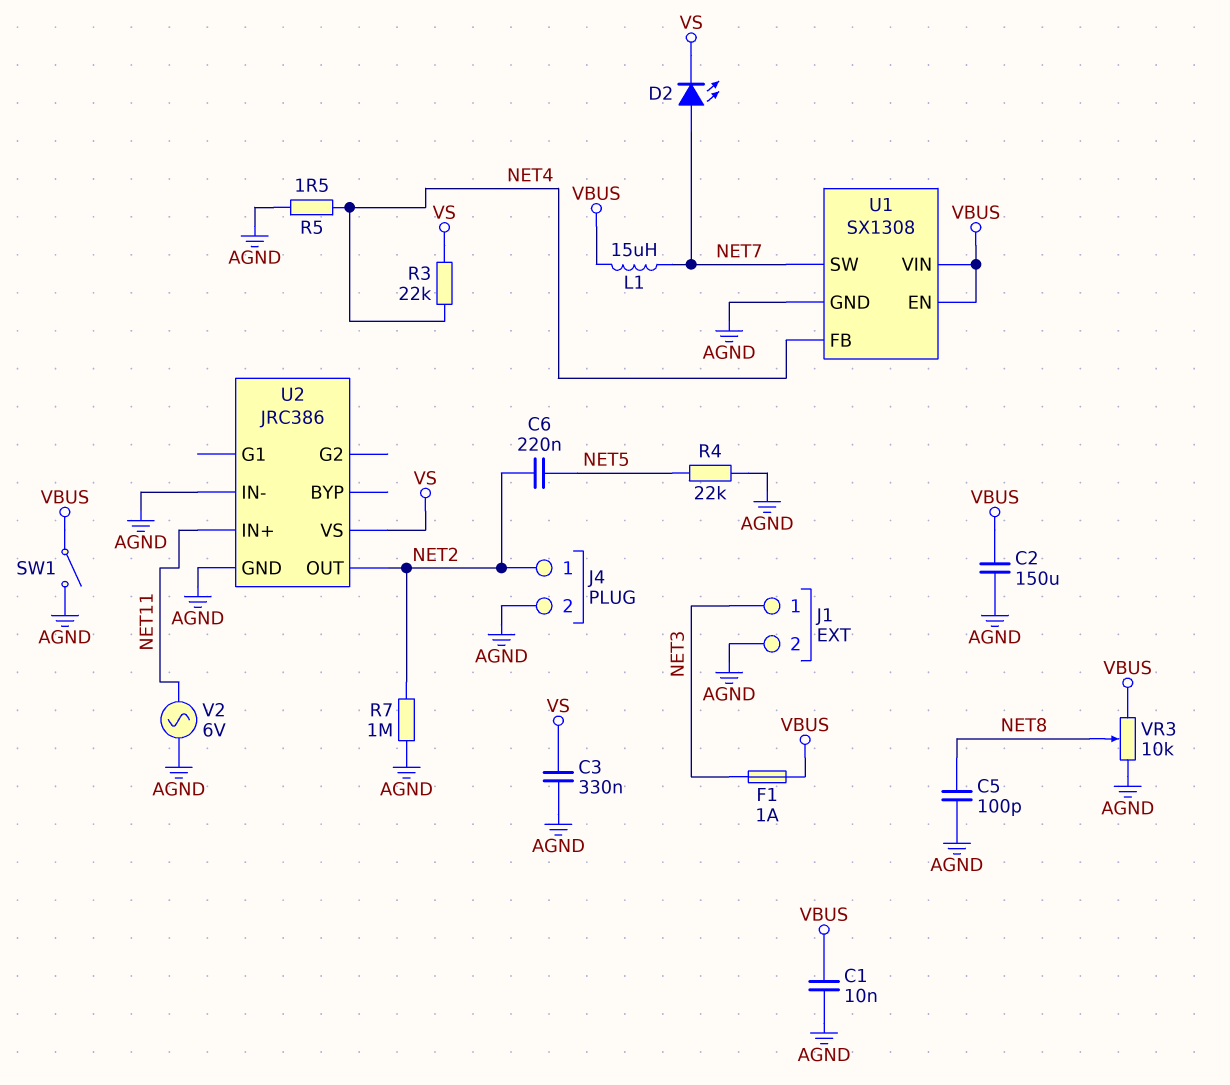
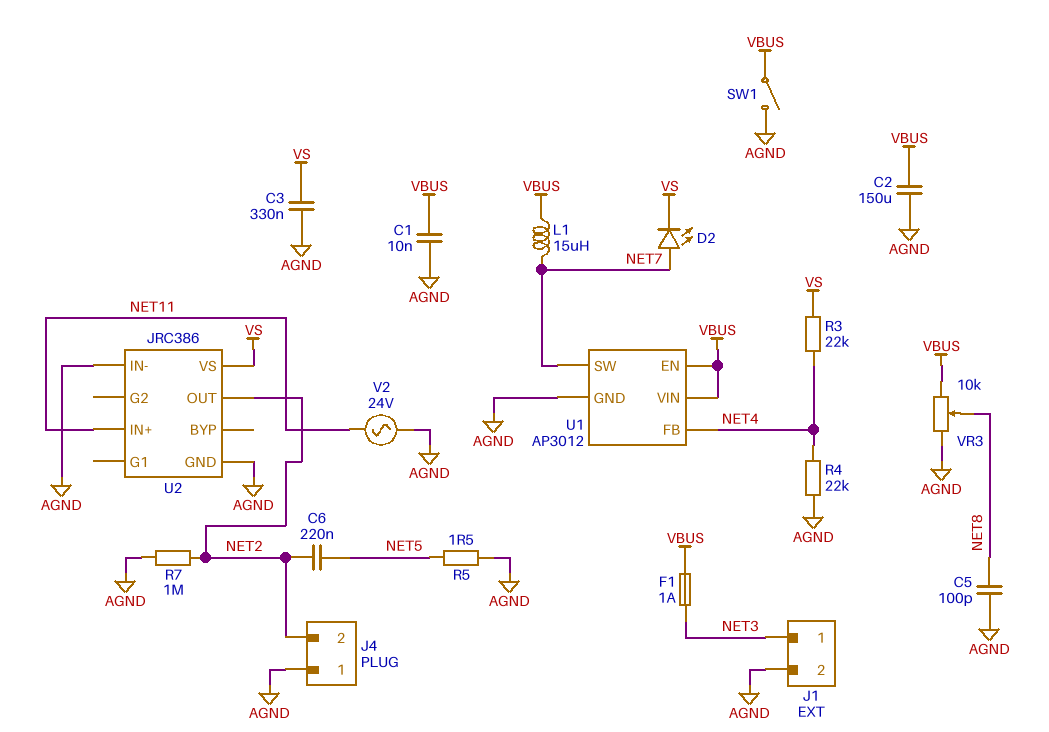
J4 pin 1: NET2 -> AGND
J4 pin 2: AGND -> NET2
R4: 22k (AGND, NET5) -> 22k (AGND, NET4)
R5: 1.5 (AGND, NET4) -> 1.5 (AGND, NET5)
U1: SX1308 -> AP3012
V2: AC 6V (AGND, NET11) -> AC 24V (AGND, NET11)

